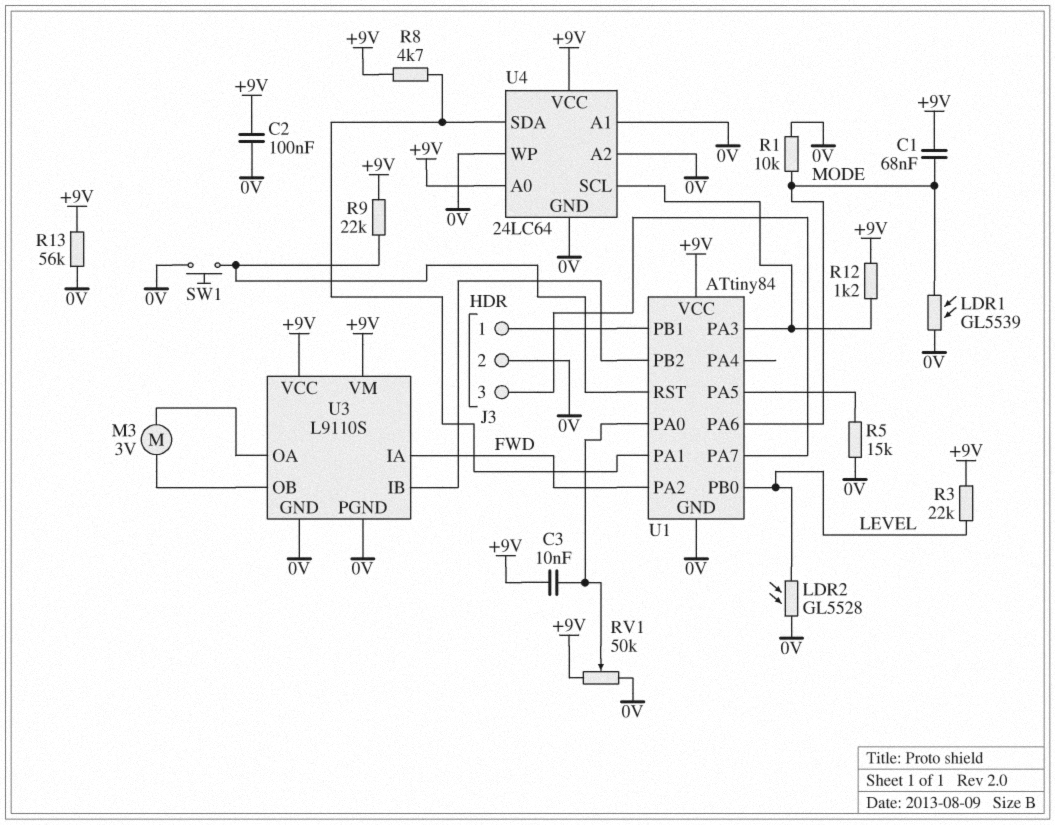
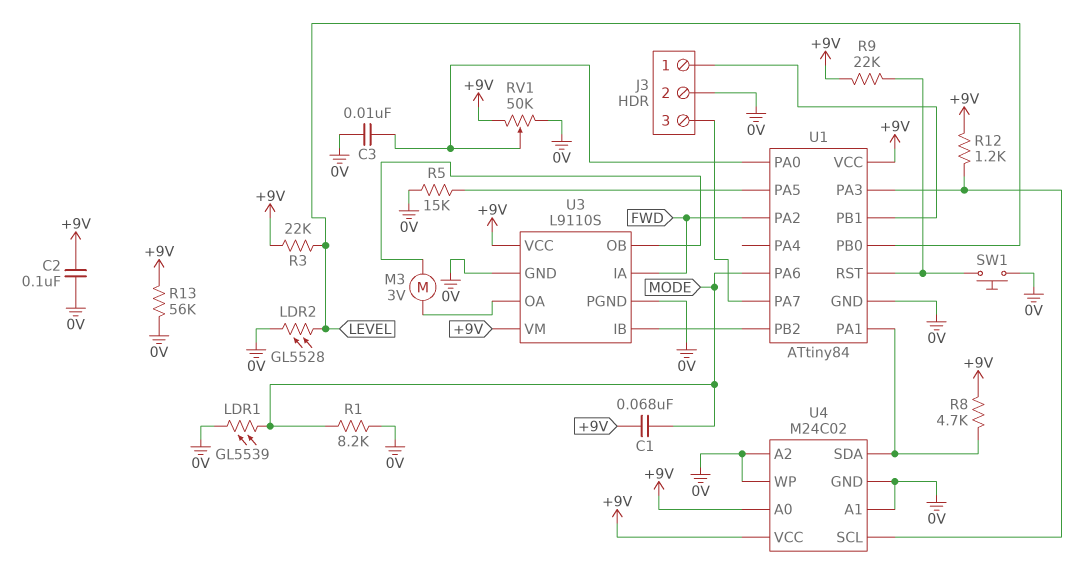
C3: 10nF (+9V, U1/PA0) -> 10nF (0V, U1/PA0)
R1: 10k (0V, MODE) -> 8.2k (0V, MODE)
U4: 24LC64 -> M24C02

